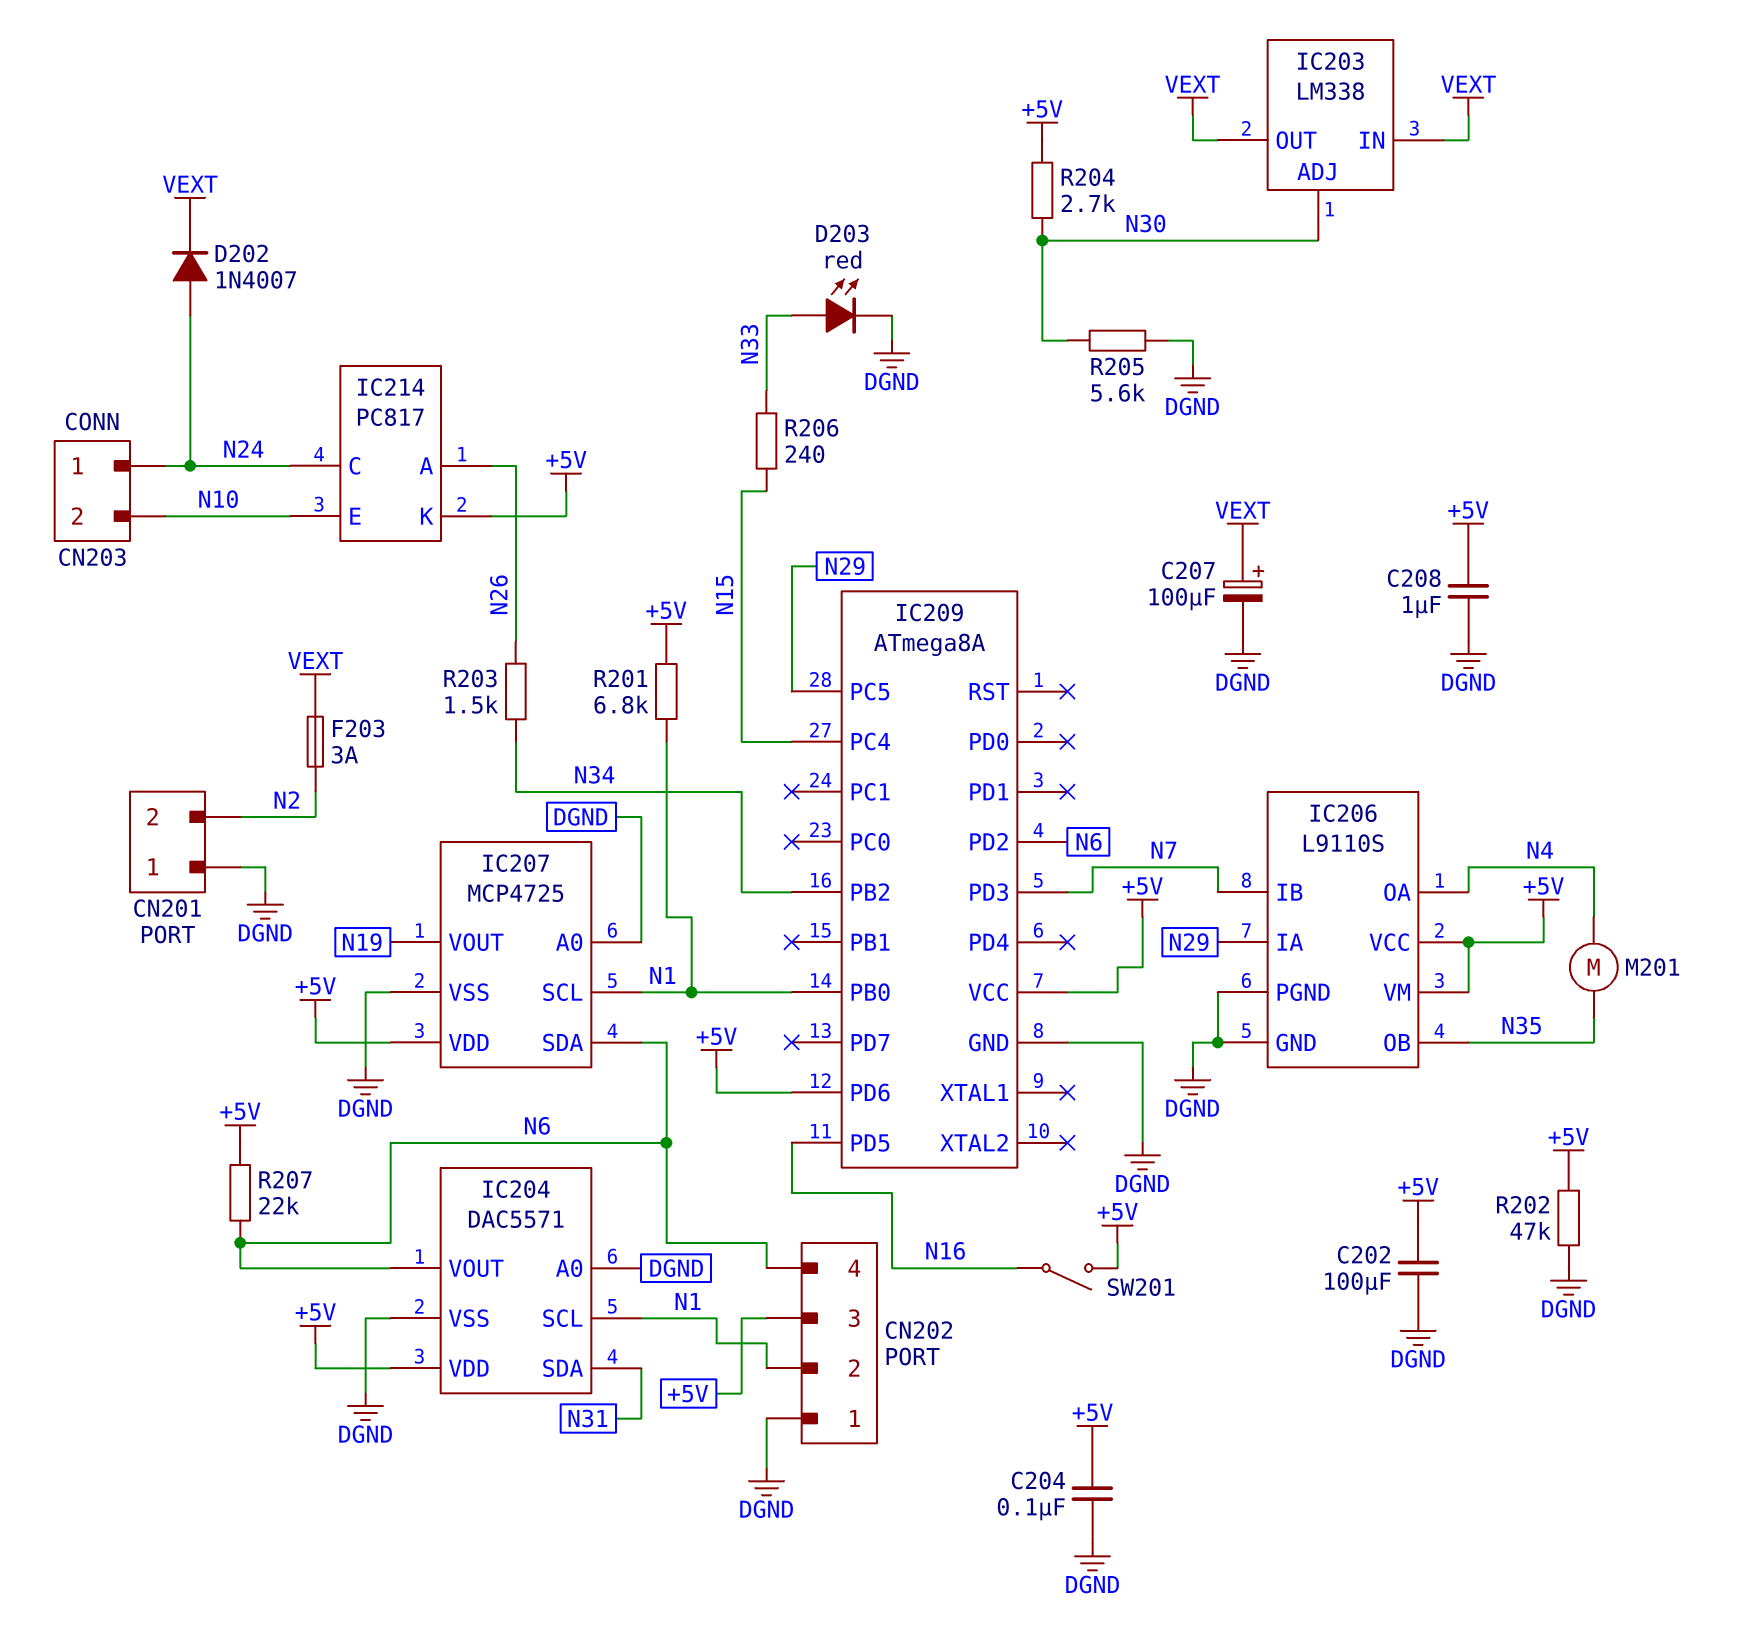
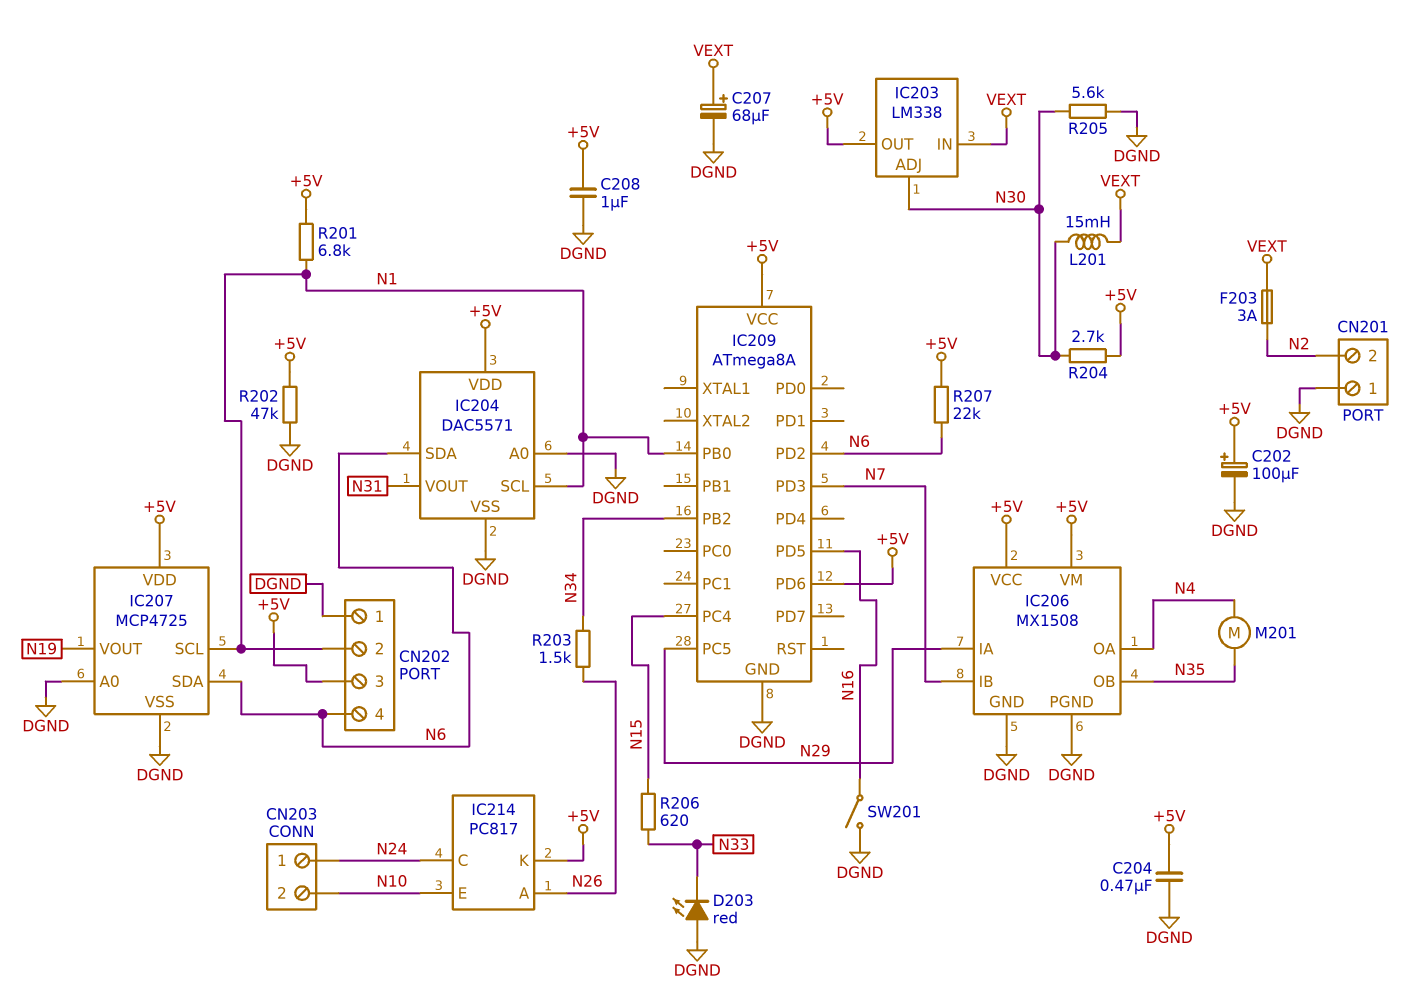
C202: 100uF (+5V, DGND) -> 100uF (plus +5V, minus DGND)
C204: 100nF (+5V, DGND) -> 470nF (+5V, DGND)
C207: 100uF (plus VEXT, minus DGND) -> 68uF (plus VEXT, minus DGND)
D202: diode 1N4007 (A N24, K VEXT) -> none
D203: LED red (A N33, K DGND) -> LED red (A DGND, K N33)
IC203 pin OUT: VEXT -> +5V
IC204 pin SDA: N31 -> N6
IC204 pin VOUT: N6 -> N31
IC206: L9110S -> MX1508
L201: none -> 15mH (N30, VEXT)
R206: 240 (N15, N33) -> 620 (N15, N33)
SW201: switch (+5V, N16) -> switch (DGND, N16)

